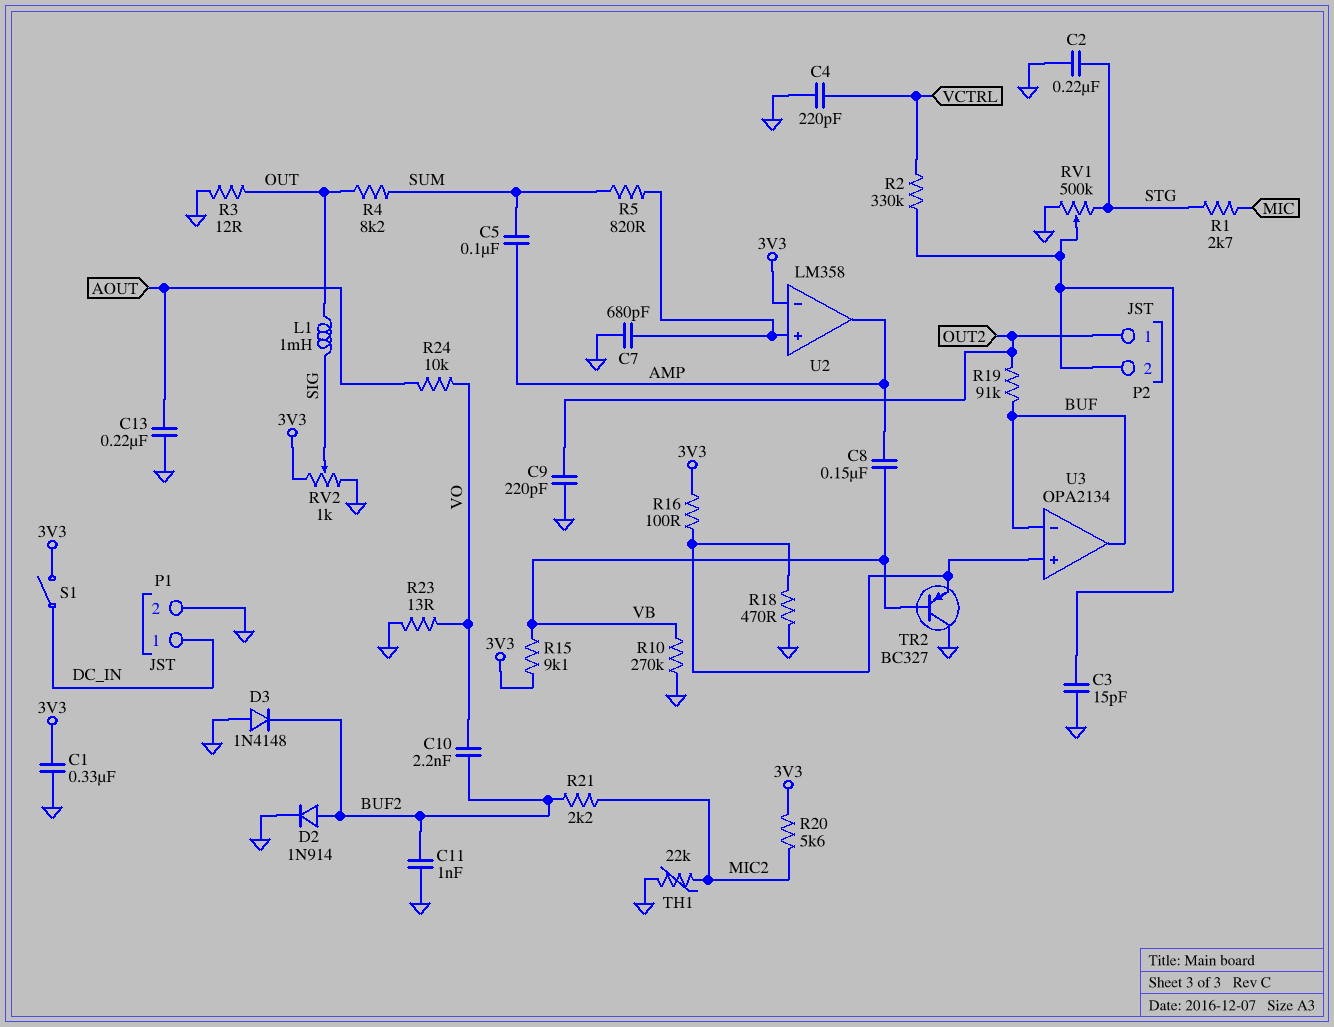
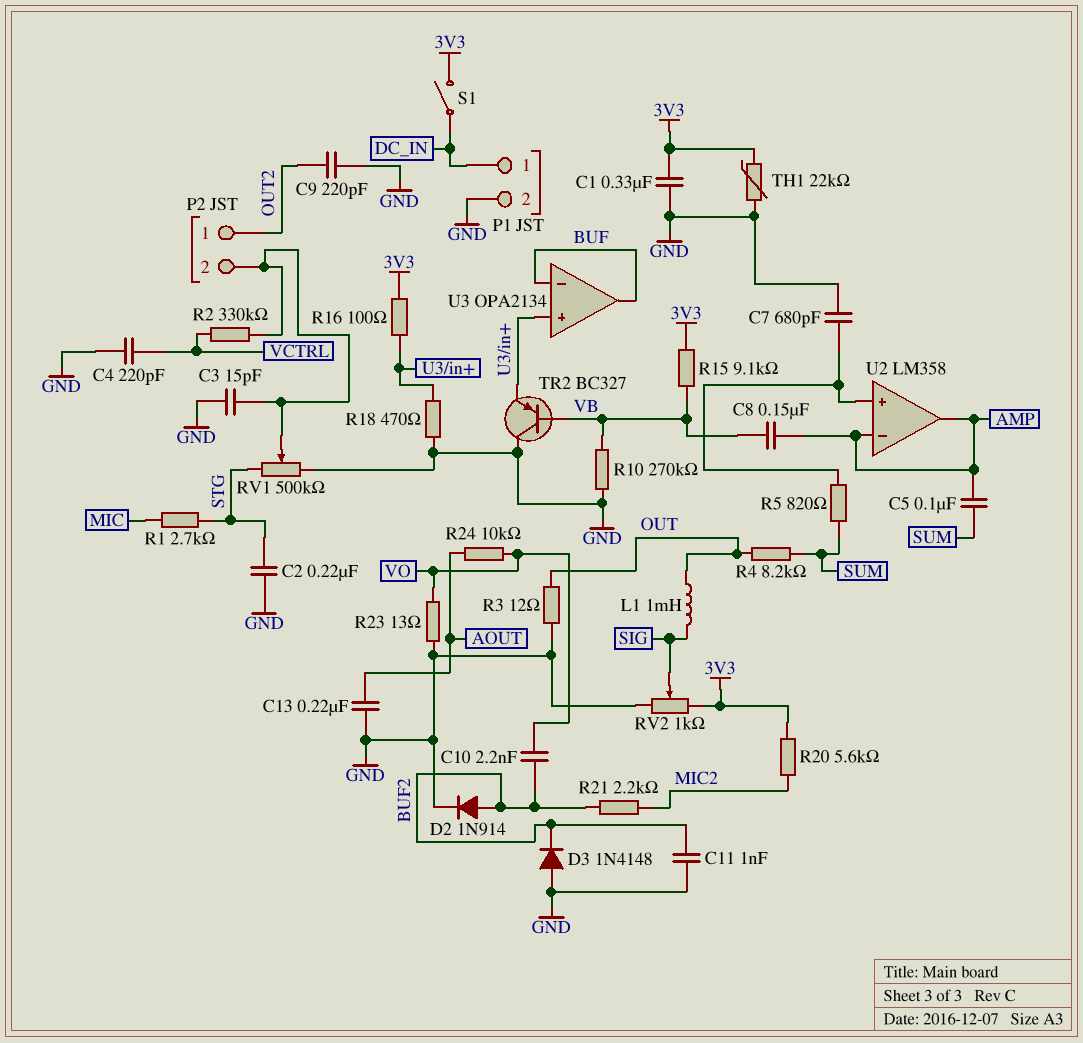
R19: 91k (BUF, OUT2) -> none
TH1: 22k (GND, MIC2) -> 22k (3V3, GND)
U2 pin in-: 3V3 -> AMP

